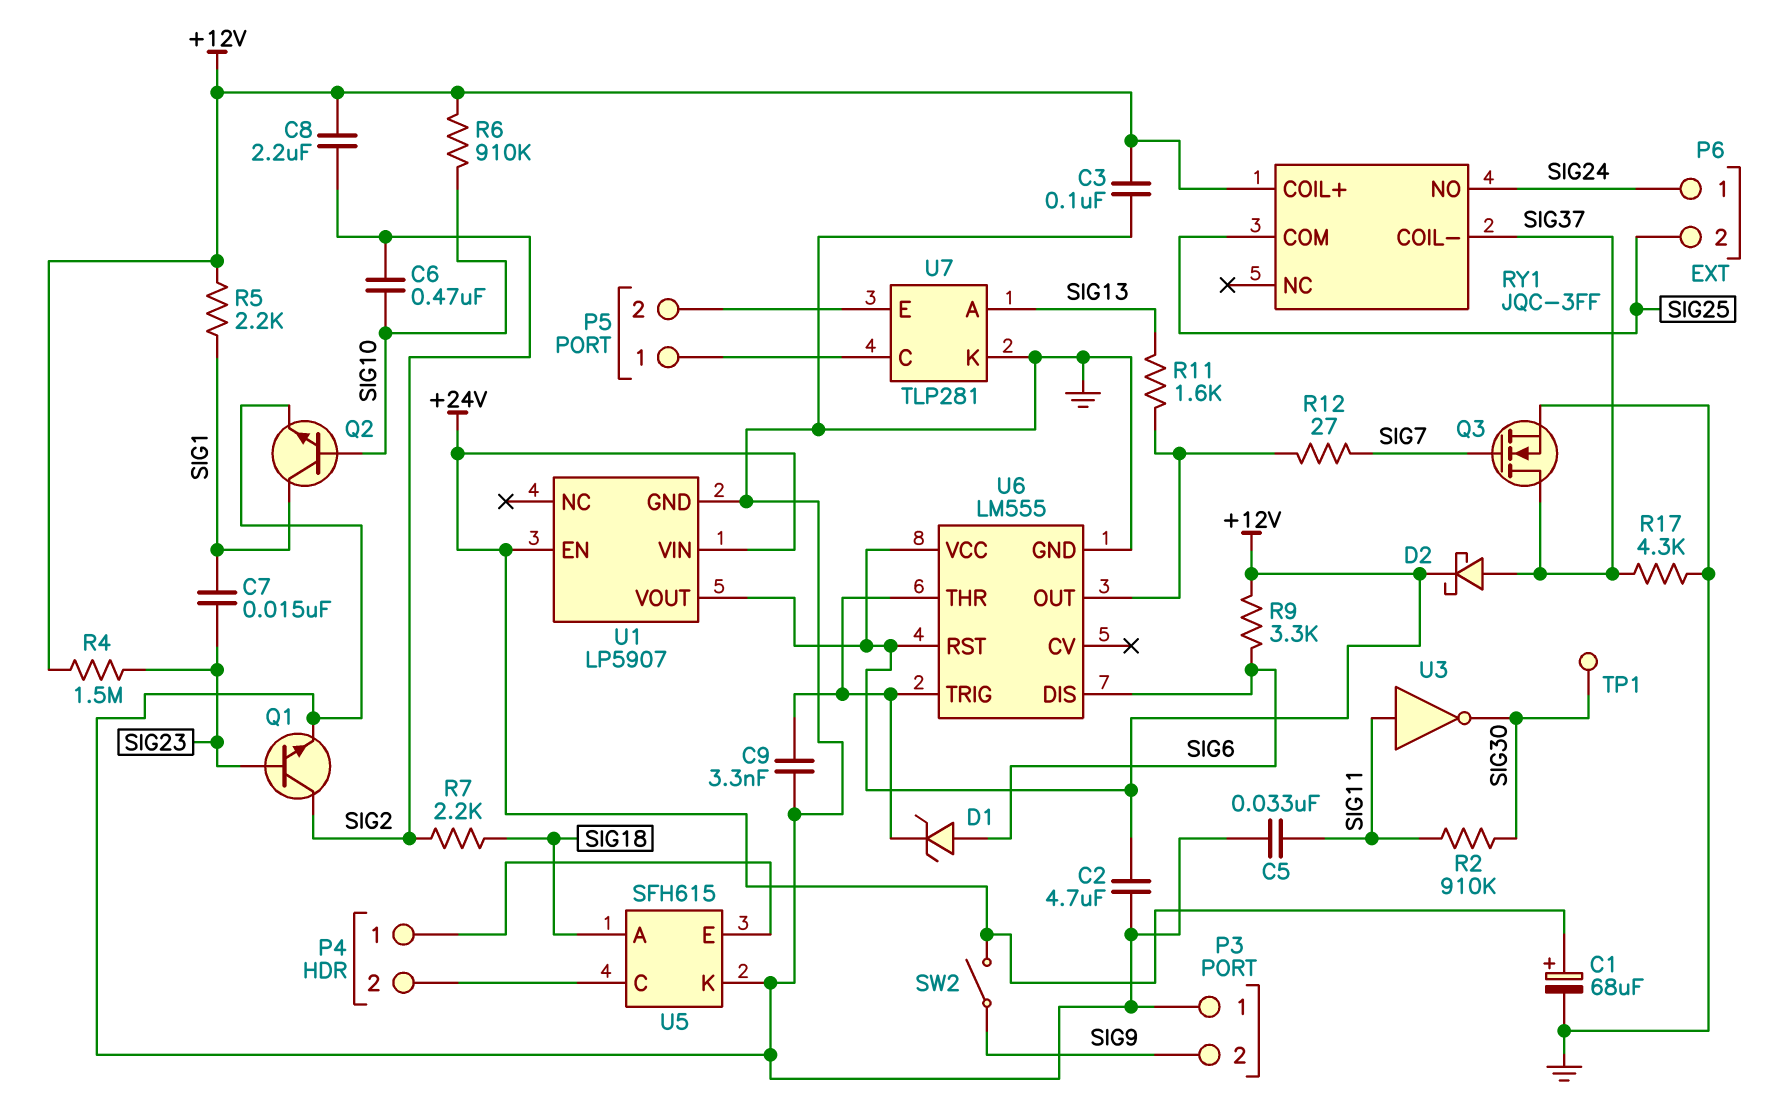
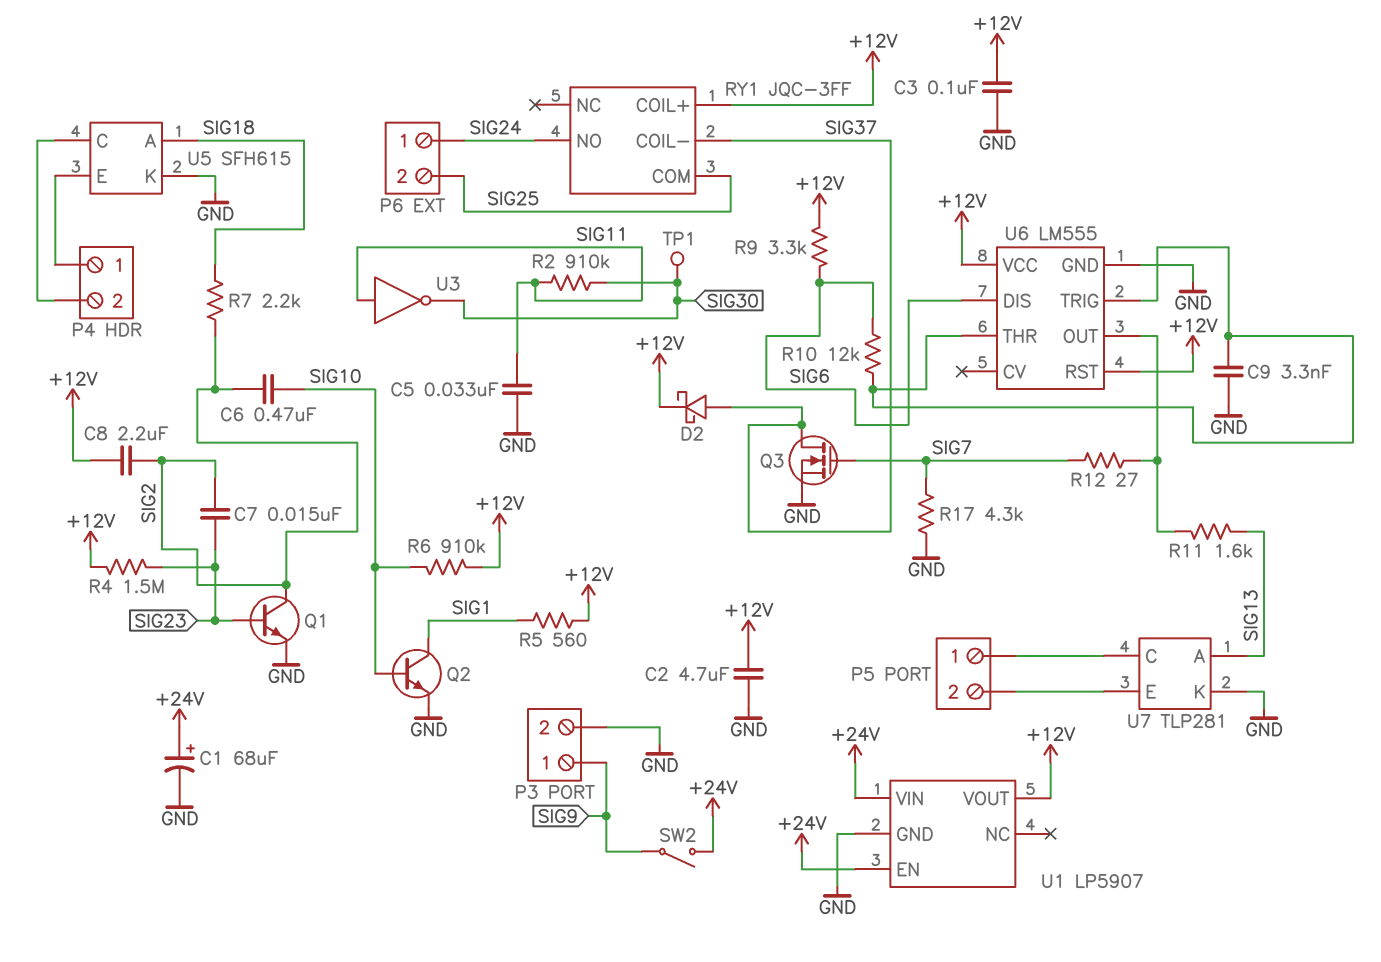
C7: 15nF (SIG1, SIG23) -> 15nF (SIG2, SIG23)
D1: zener (A SIG6, K U6/THR) -> none
P3 pin 1: GND -> SIG9
P3 pin 2: SIG9 -> GND
R5: 2.2k (+12V, SIG1) -> 560 (+12V, SIG1)
R10: none -> 12k (SIG6, U6/THR)
R17: 4.3k (GND, SIG37) -> 4.3k (GND, SIG7)

